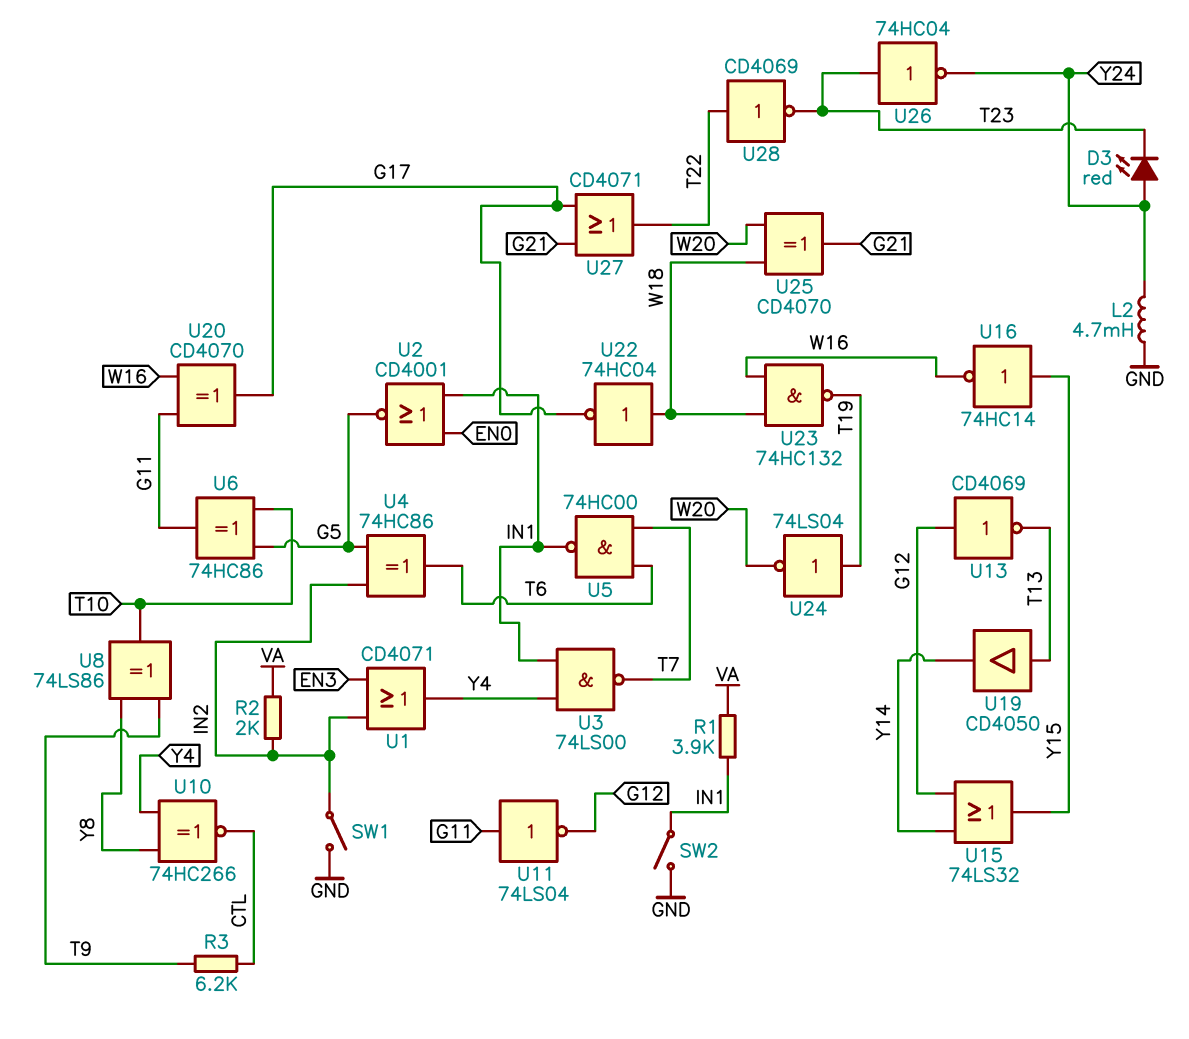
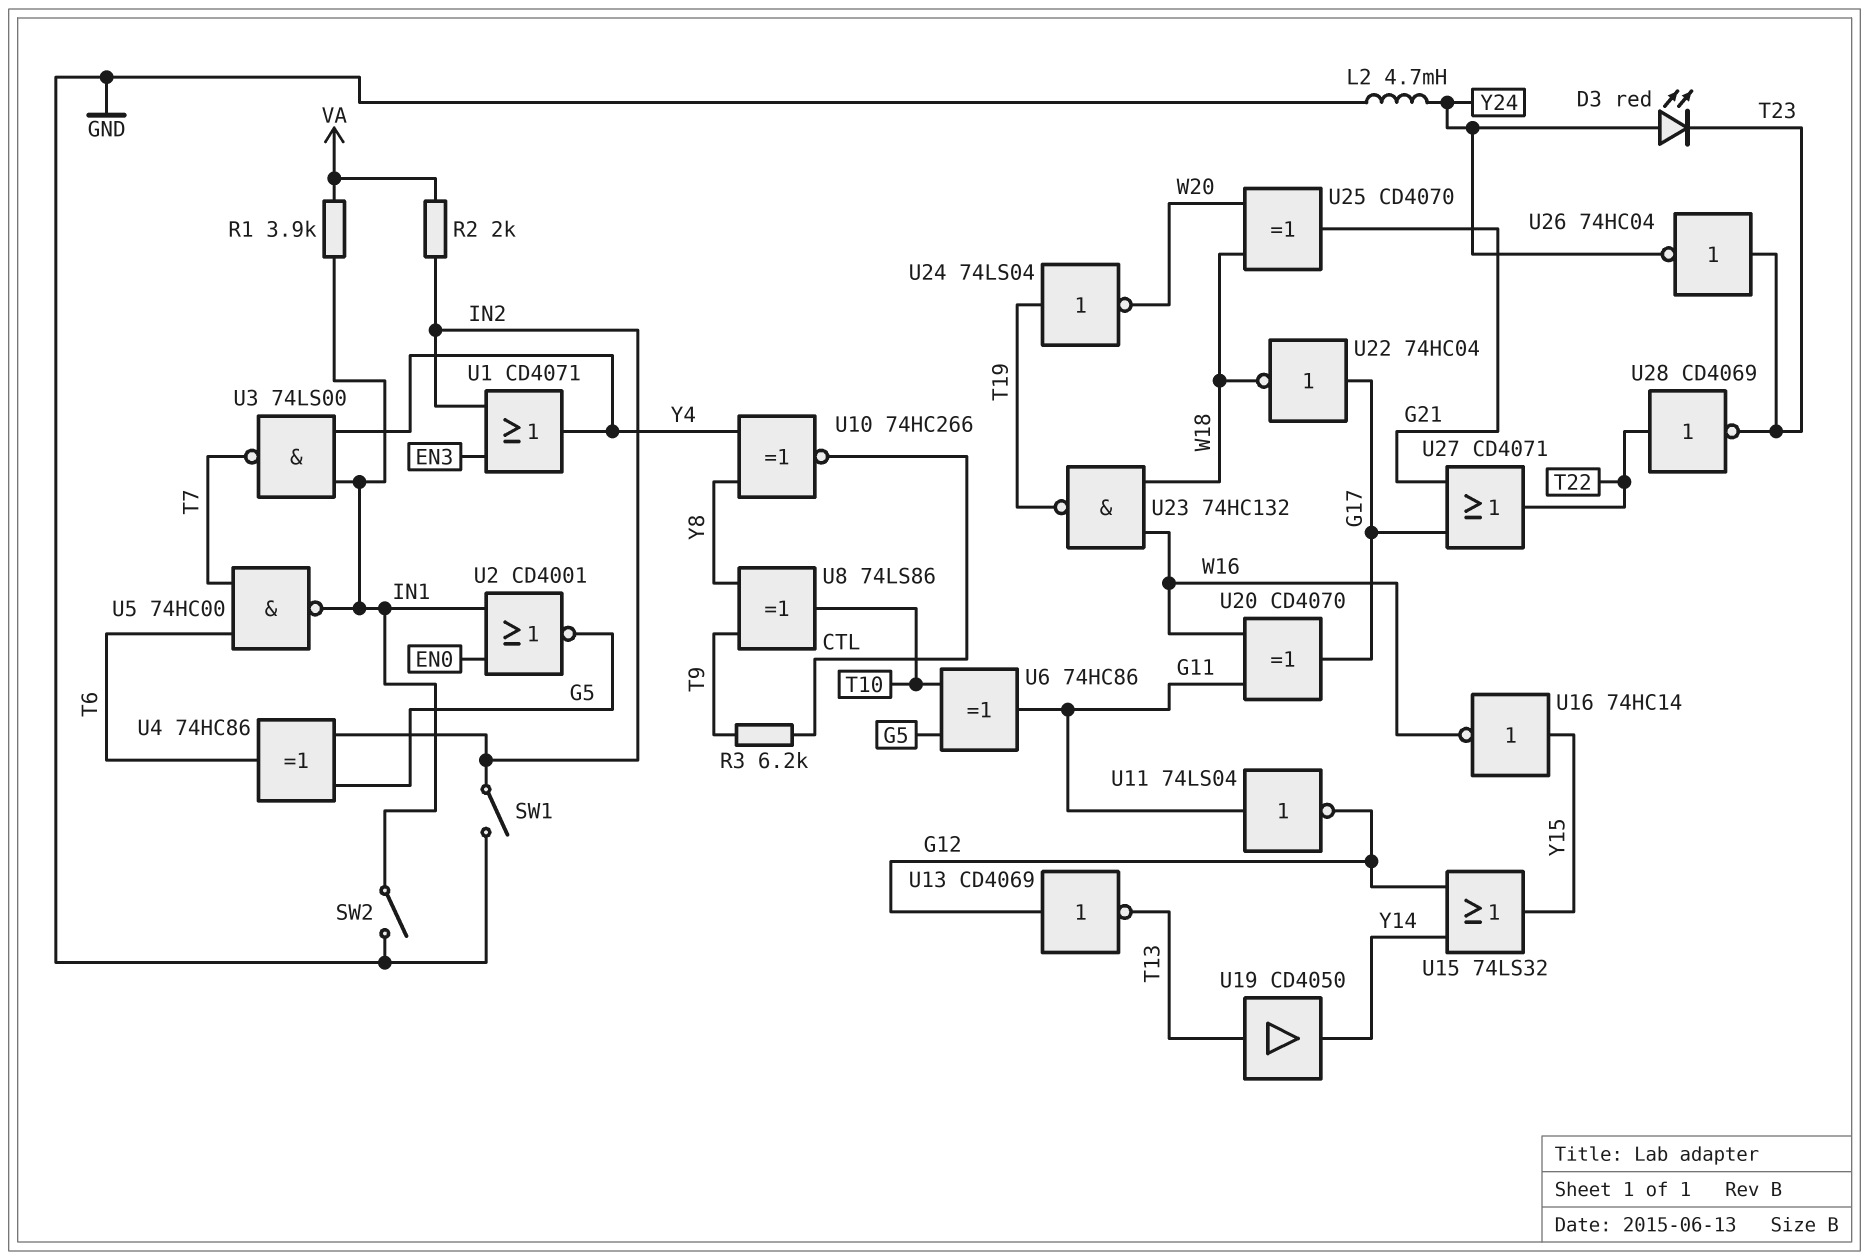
U22: NOT 74HC04 (in W18, out G17) -> NOT 74HC04 (in G17, out W18)

